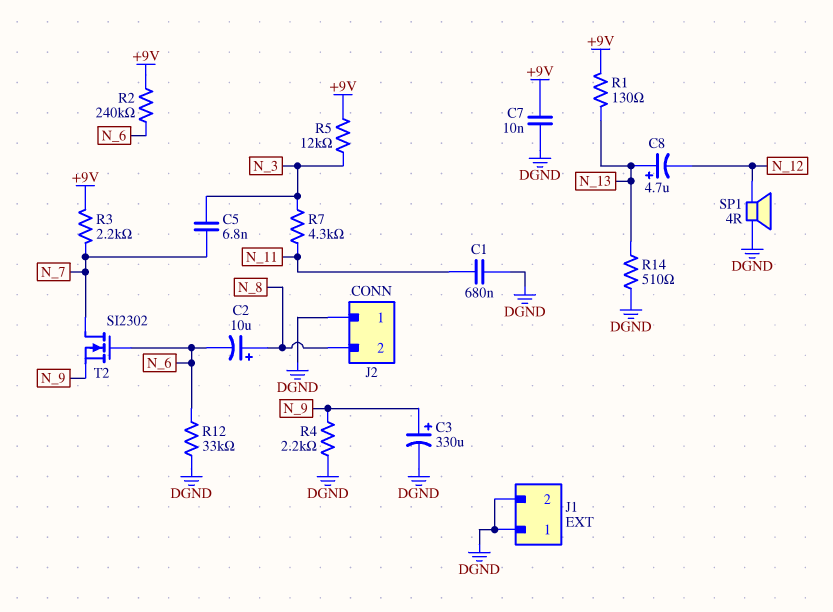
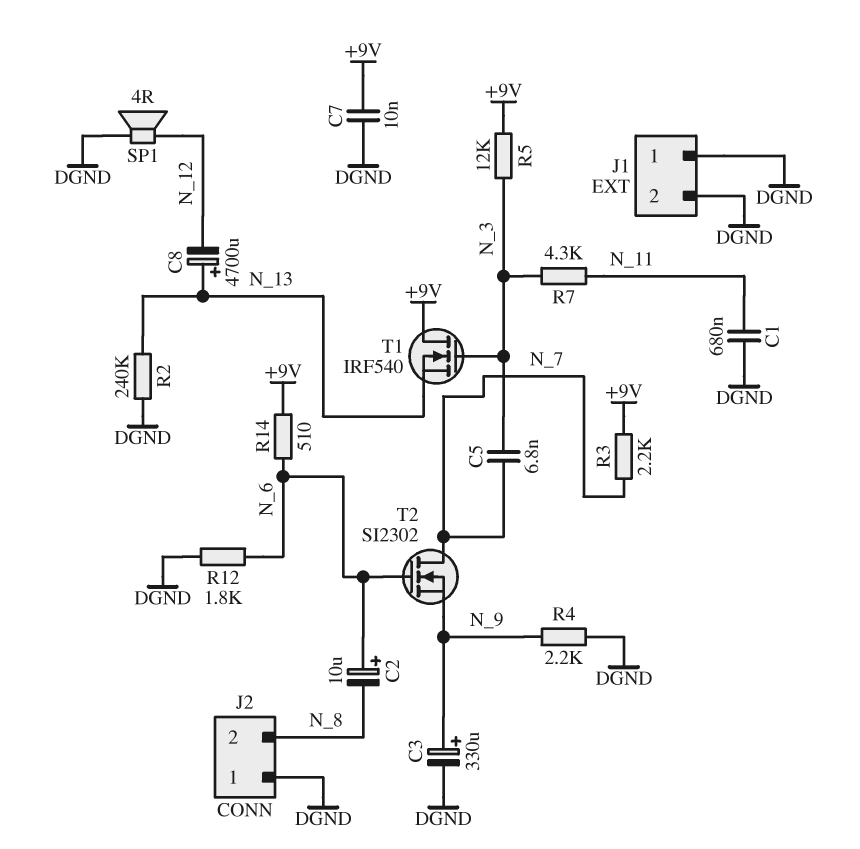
C2: 10uF (plus N_8, minus N_6) -> 10uF (plus N_6, minus N_8)
C8: 4.7uF (plus N_13, minus N_12) -> 4700uF (plus N_13, minus N_12)
R1: 130 (+9V, N_13) -> none
R2: 240k (+9V, N_6) -> 240k (DGND, N_13)
R12: 33k (DGND, N_6) -> 1.8k (DGND, N_6)
R14: 510 (DGND, N_13) -> 510 (+9V, N_6)
T1: none -> NMOS IRF540 (G N_3, D +9V, S N_13)

